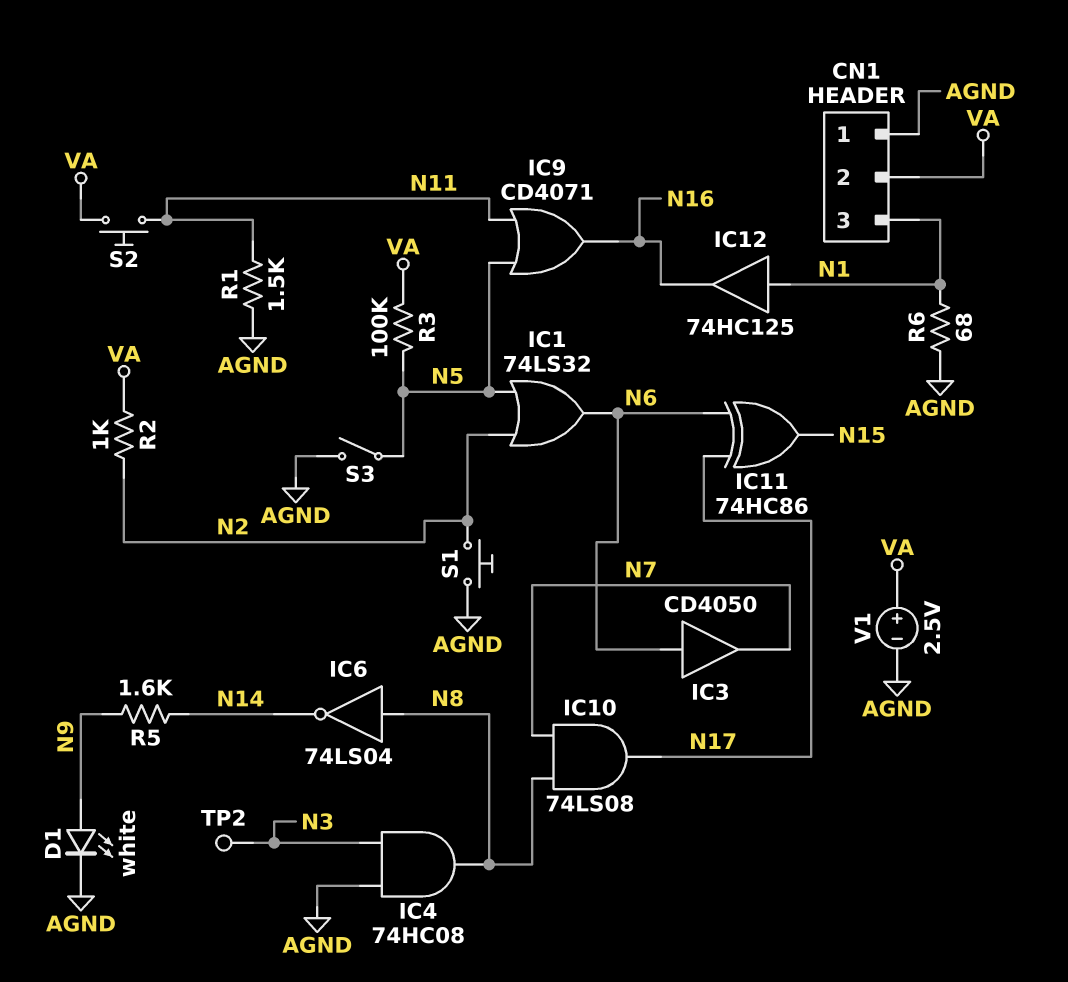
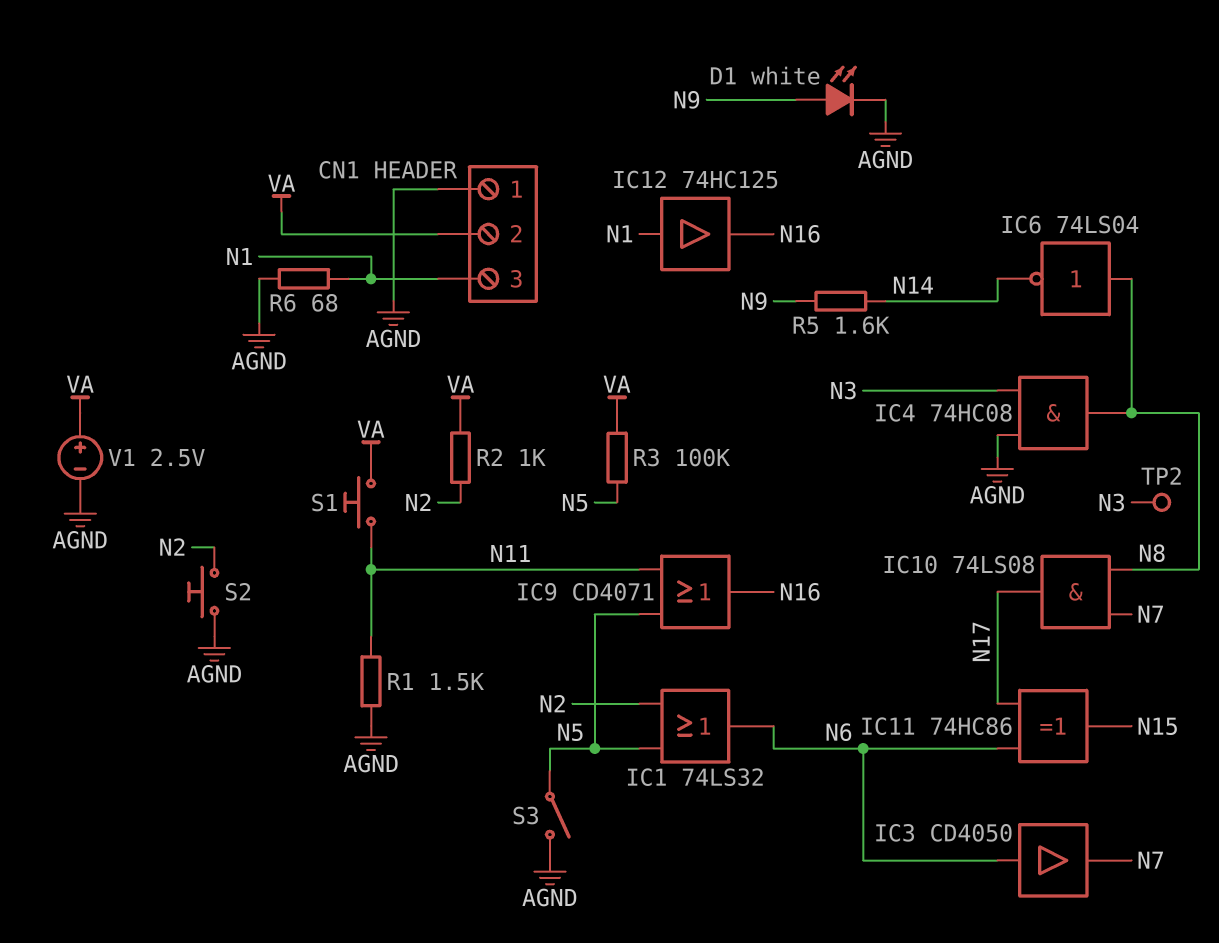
S1: button (AGND, N2) -> button (N11, VA)
S2: button (N11, VA) -> button (AGND, N2)

